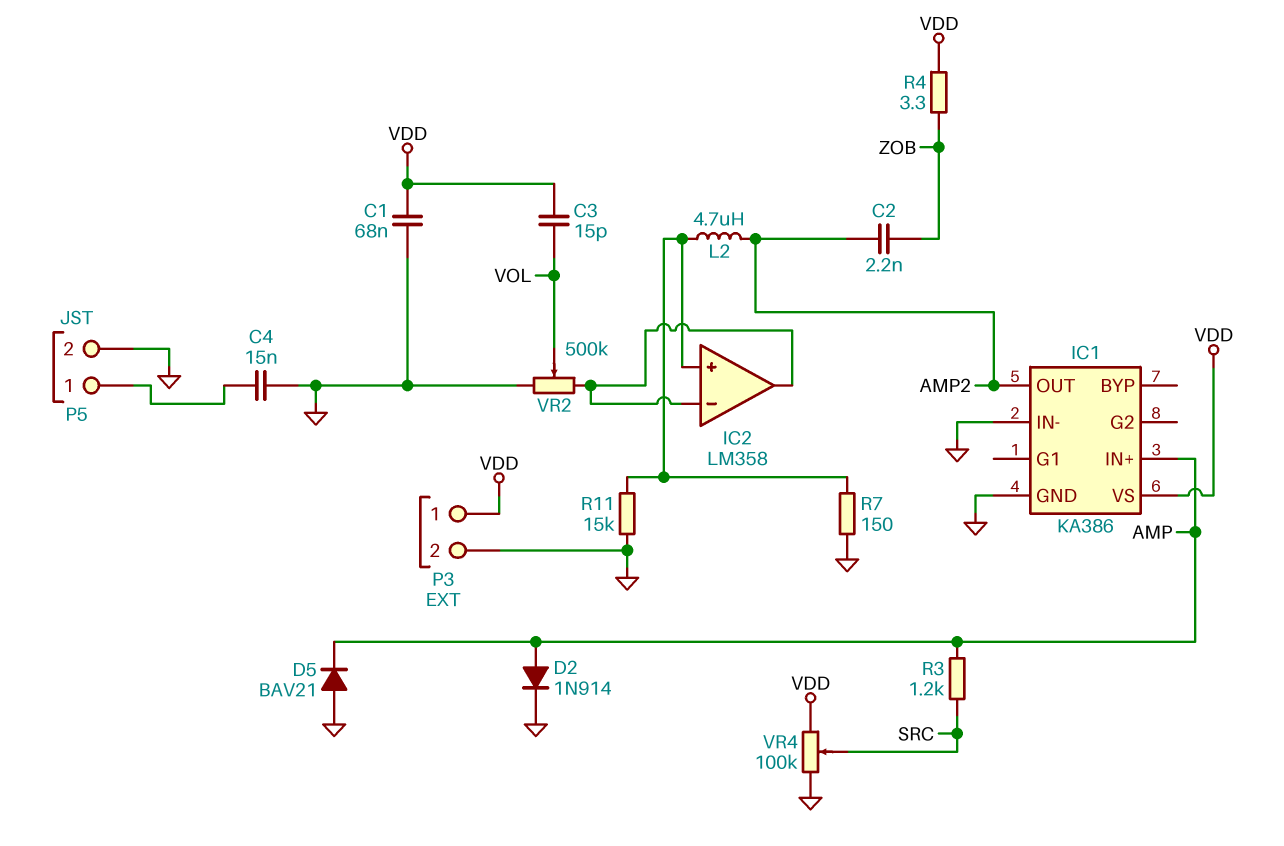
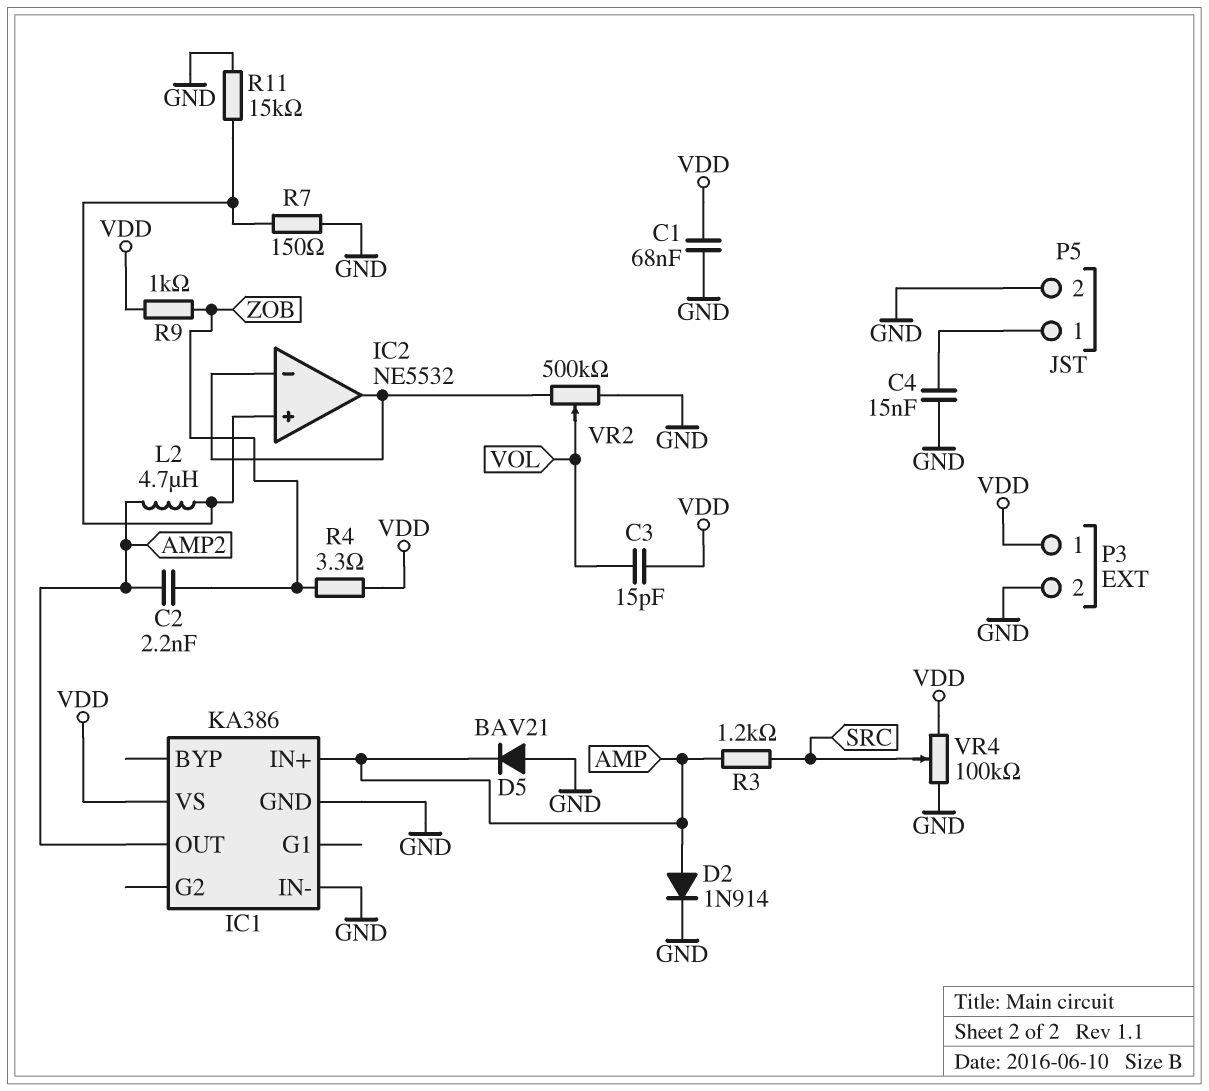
IC2: LM358 -> NE5532
R9: none -> 1k (VDD, ZOB)

